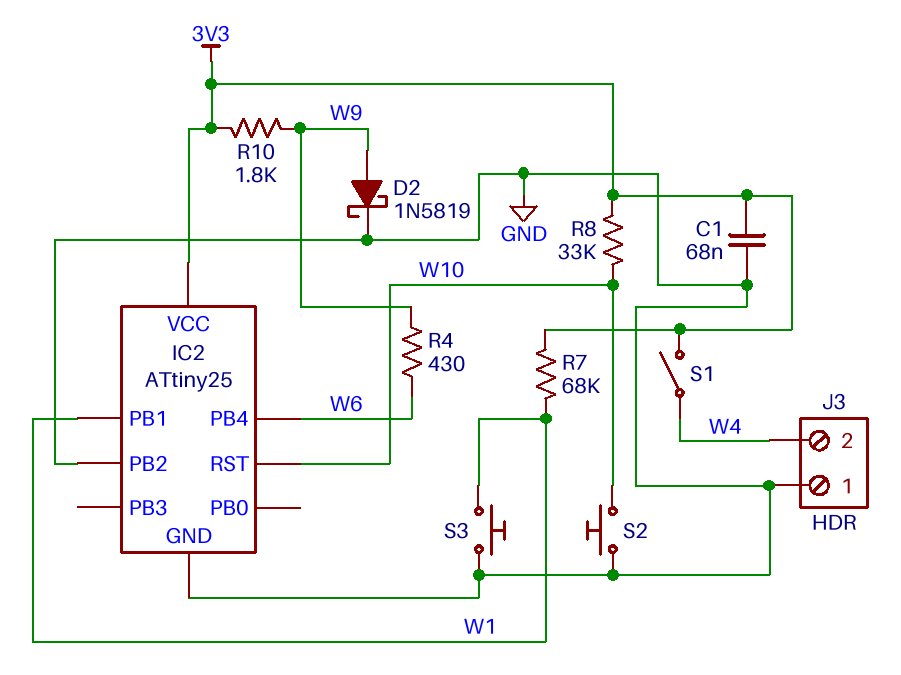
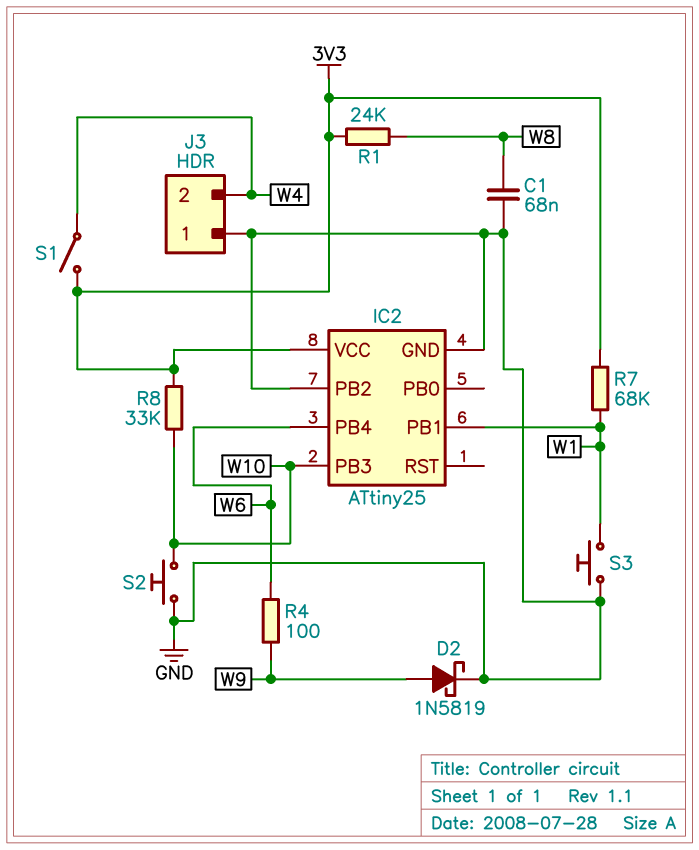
C1: 68nF (3V3, GND) -> 68nF (GND, W8)
IC2 pin PB3: none -> W10
IC2 pin RST: W10 -> none
R1: none -> 24k (3V3, W8)
R4: 430 (W6, W9) -> 100 (W6, W9)
R10: 1.8k (3V3, W9) -> none

